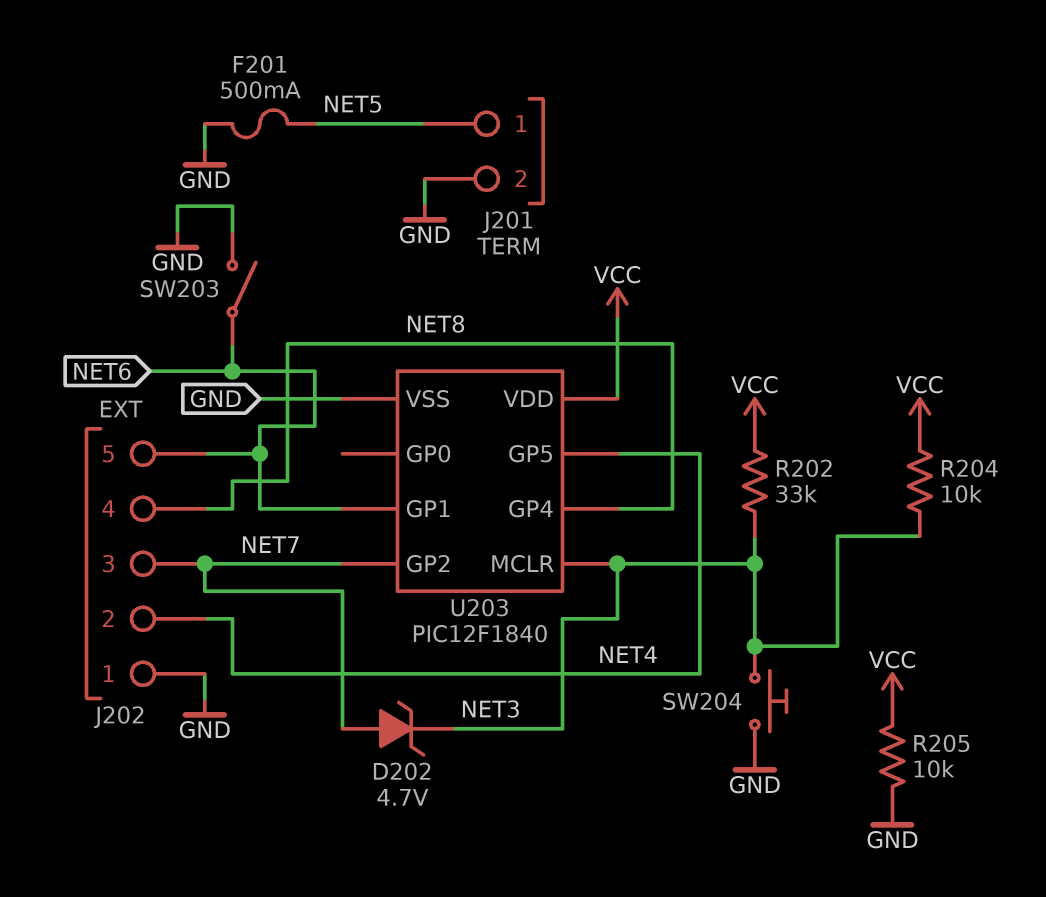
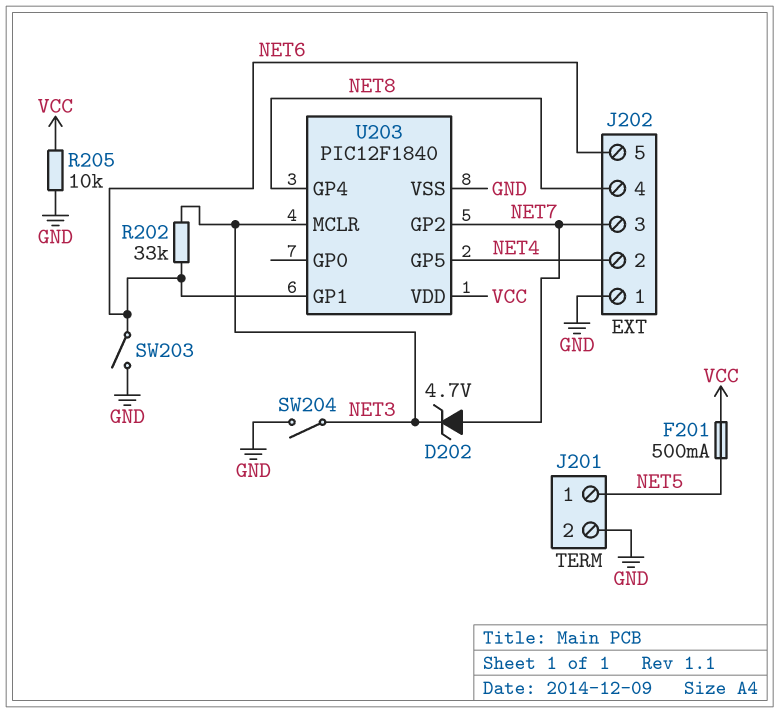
F201: 500mA (GND, NET5) -> 500mA (NET5, VCC)
R202: 33k (NET3, VCC) -> 33k (NET3, NET6)
R204: 10k (NET3, VCC) -> none
SW204: button (GND, NET3) -> switch (GND, NET3)

